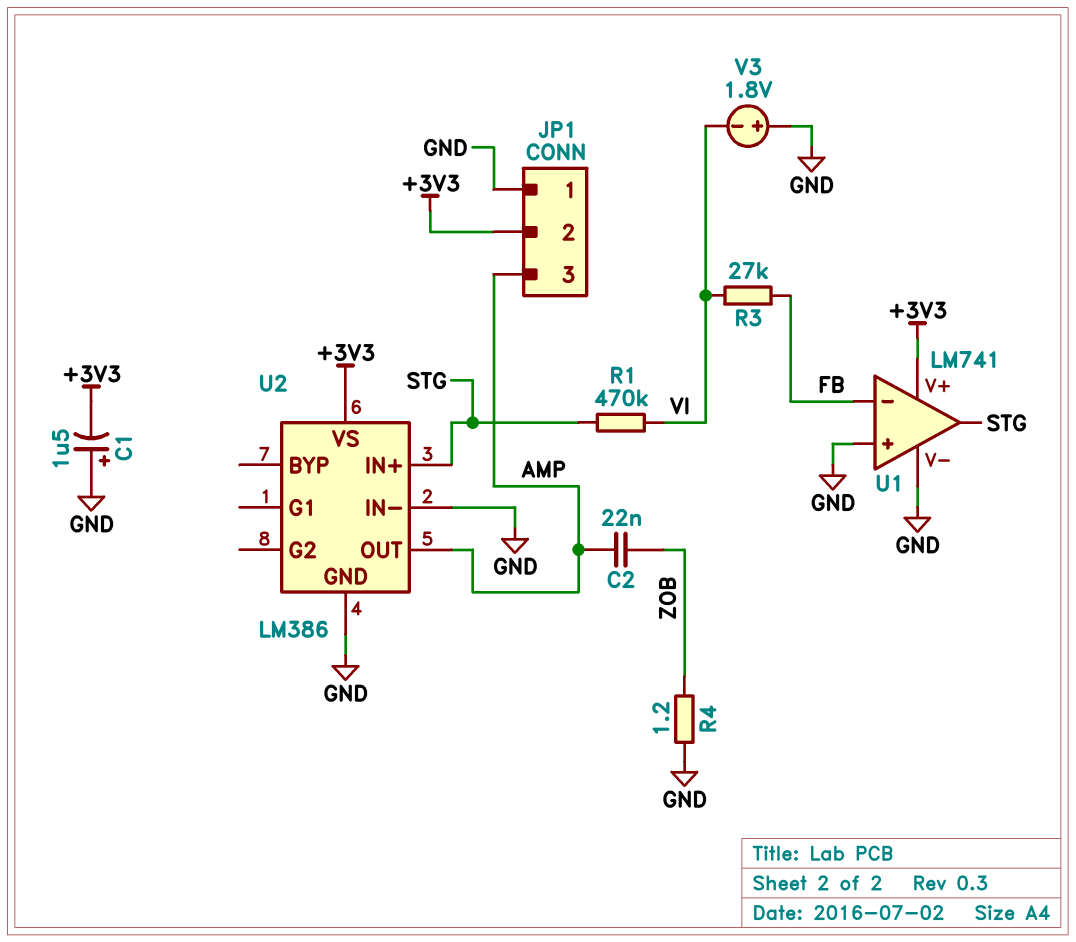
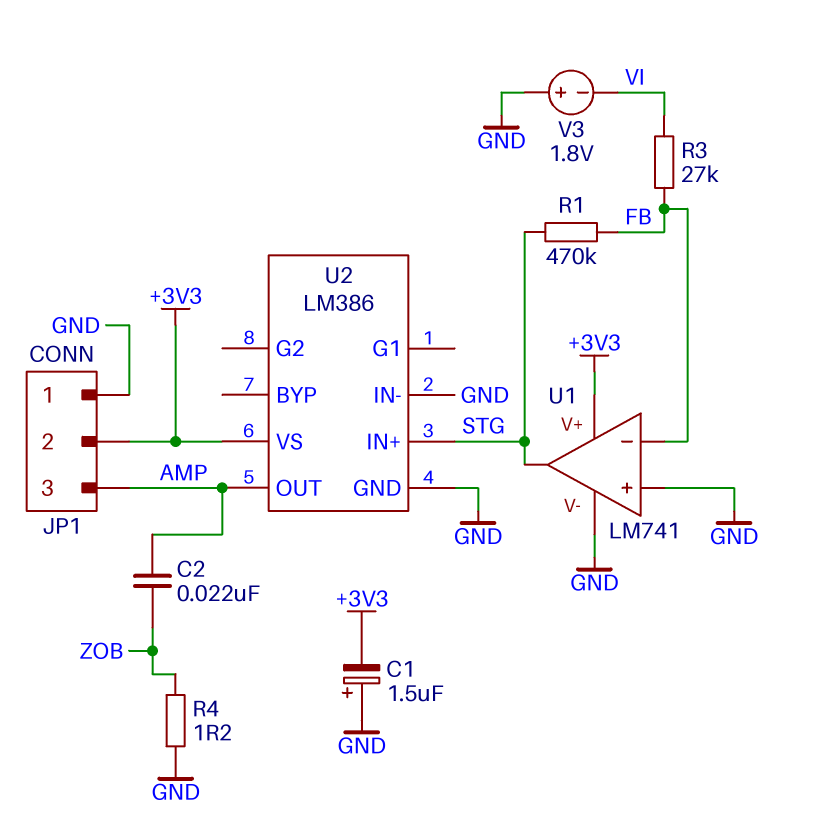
R1: 470k (STG, VI) -> 470k (FB, STG)

